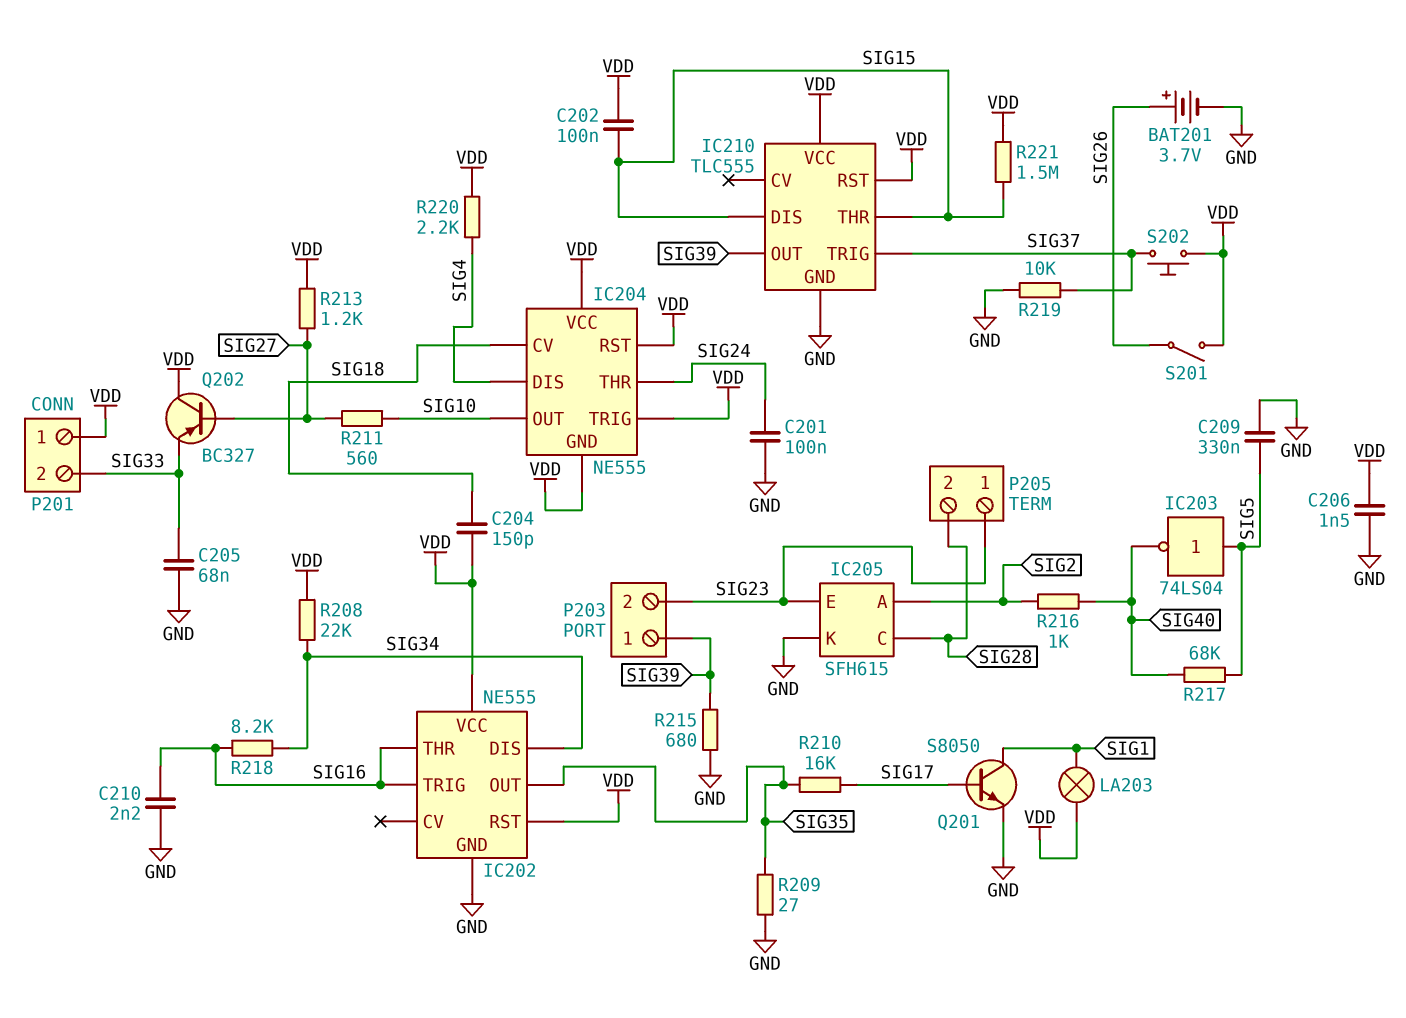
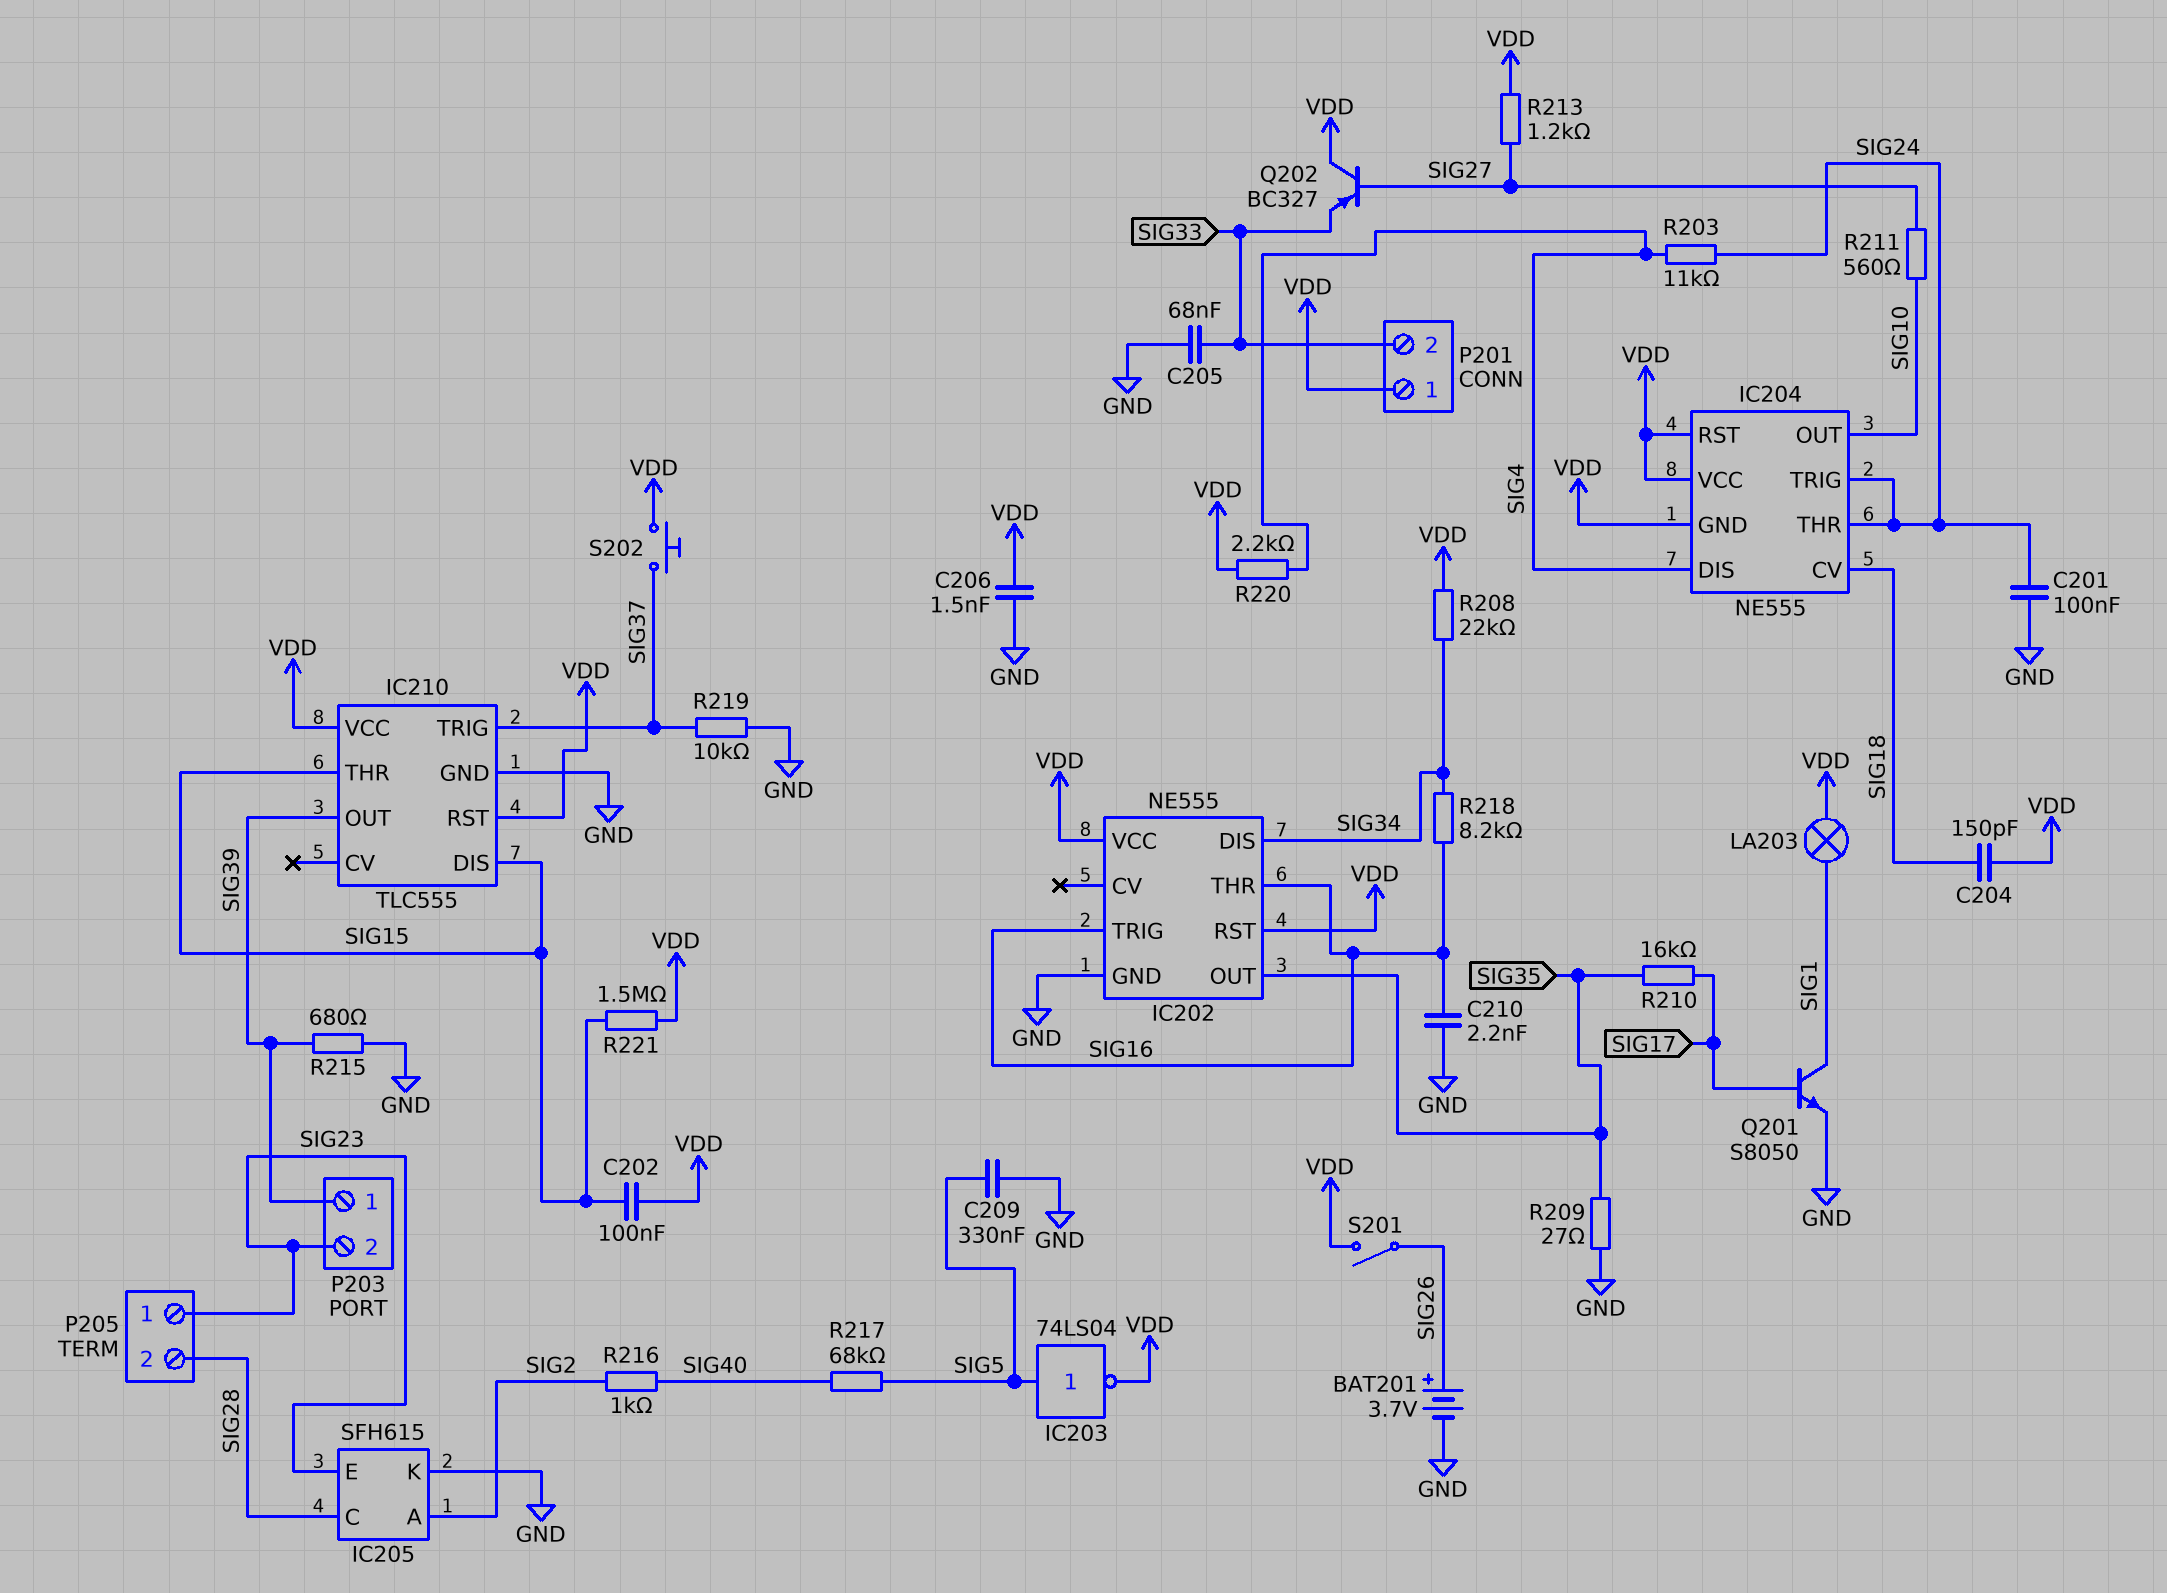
IC203: NOT 74LS04 (in SIG5, out SIG40) -> NOT 74LS04 (in SIG5, out VDD)
IC204 pin TRIG: VDD -> SIG24
R203: none -> 11k (SIG4, SIG24)

